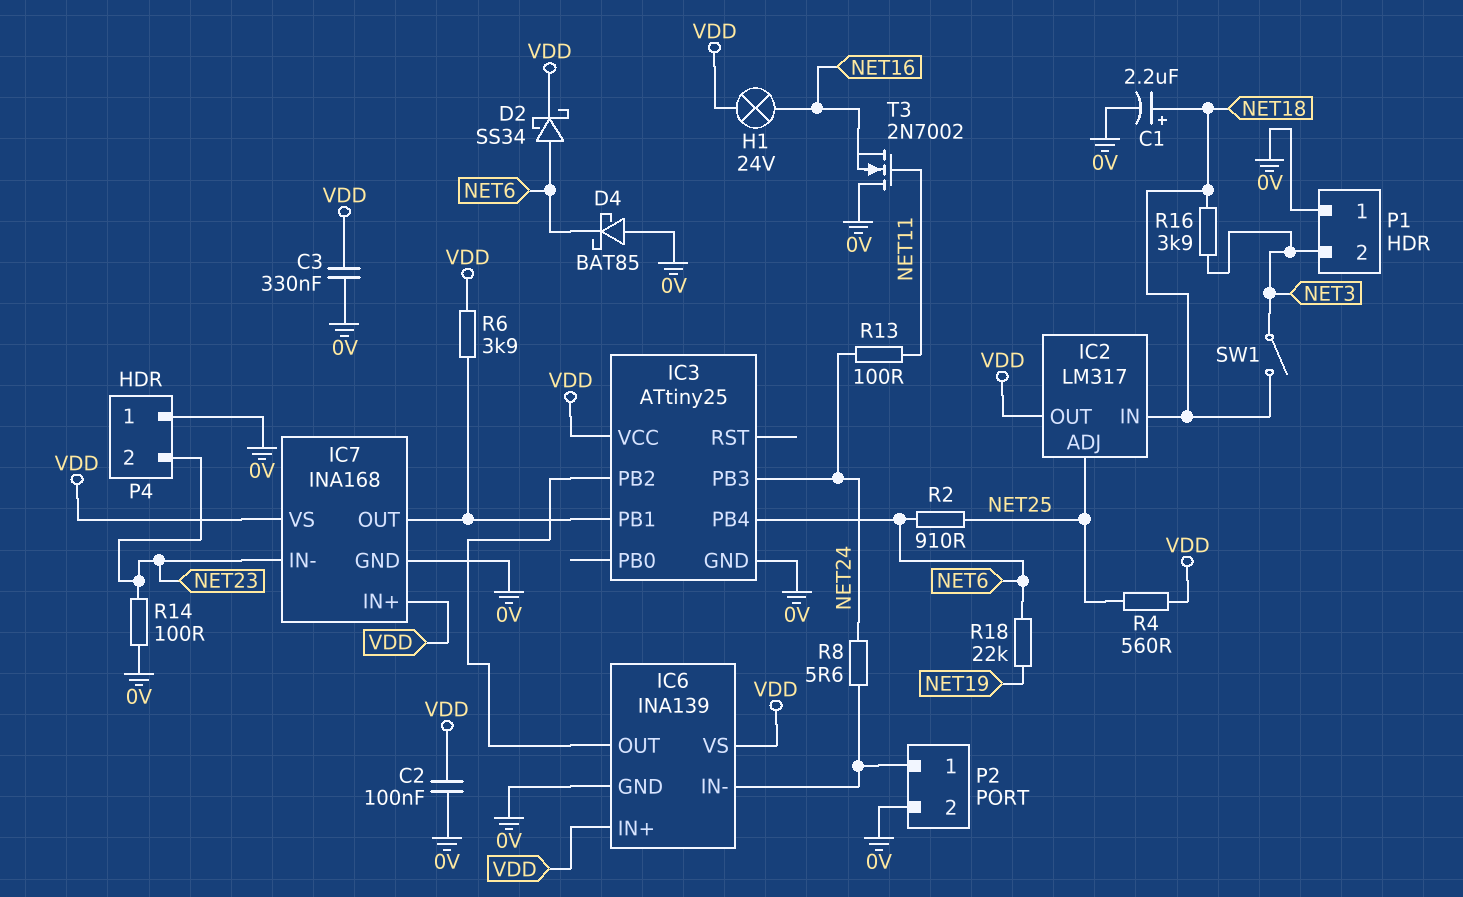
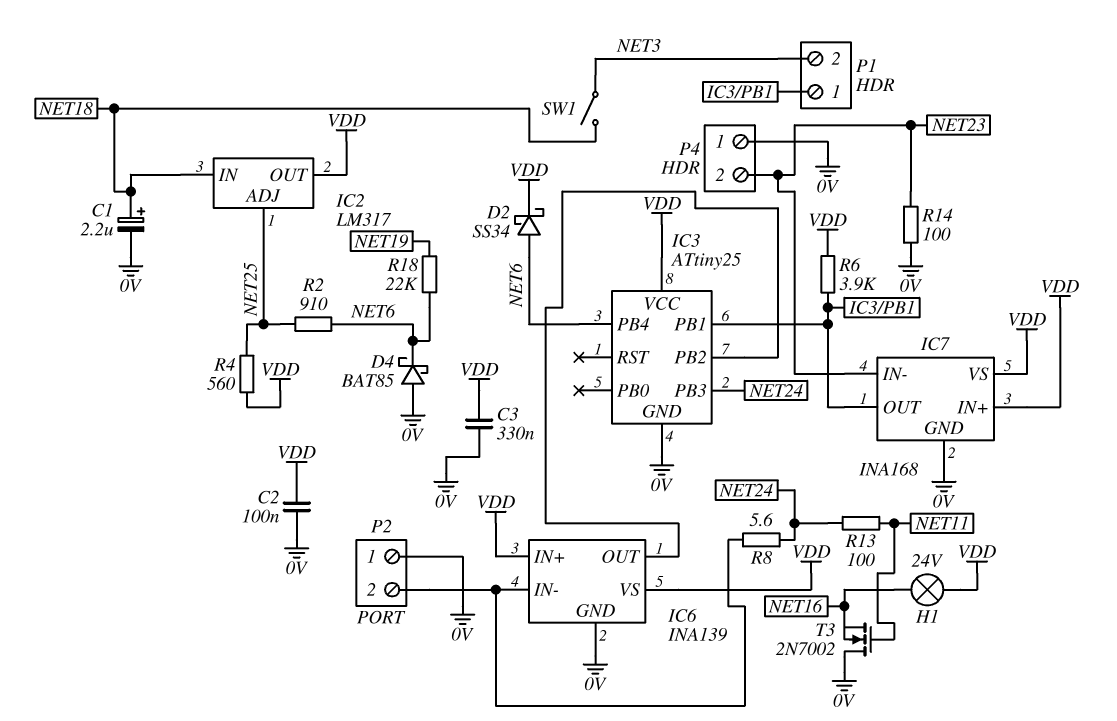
P1 pin 1: 0V -> IC3/PB1
P2 pin 1: IC6/IN- -> 0V
P2 pin 2: 0V -> IC6/IN-
R16: 3.9k (NET3, NET18) -> none

